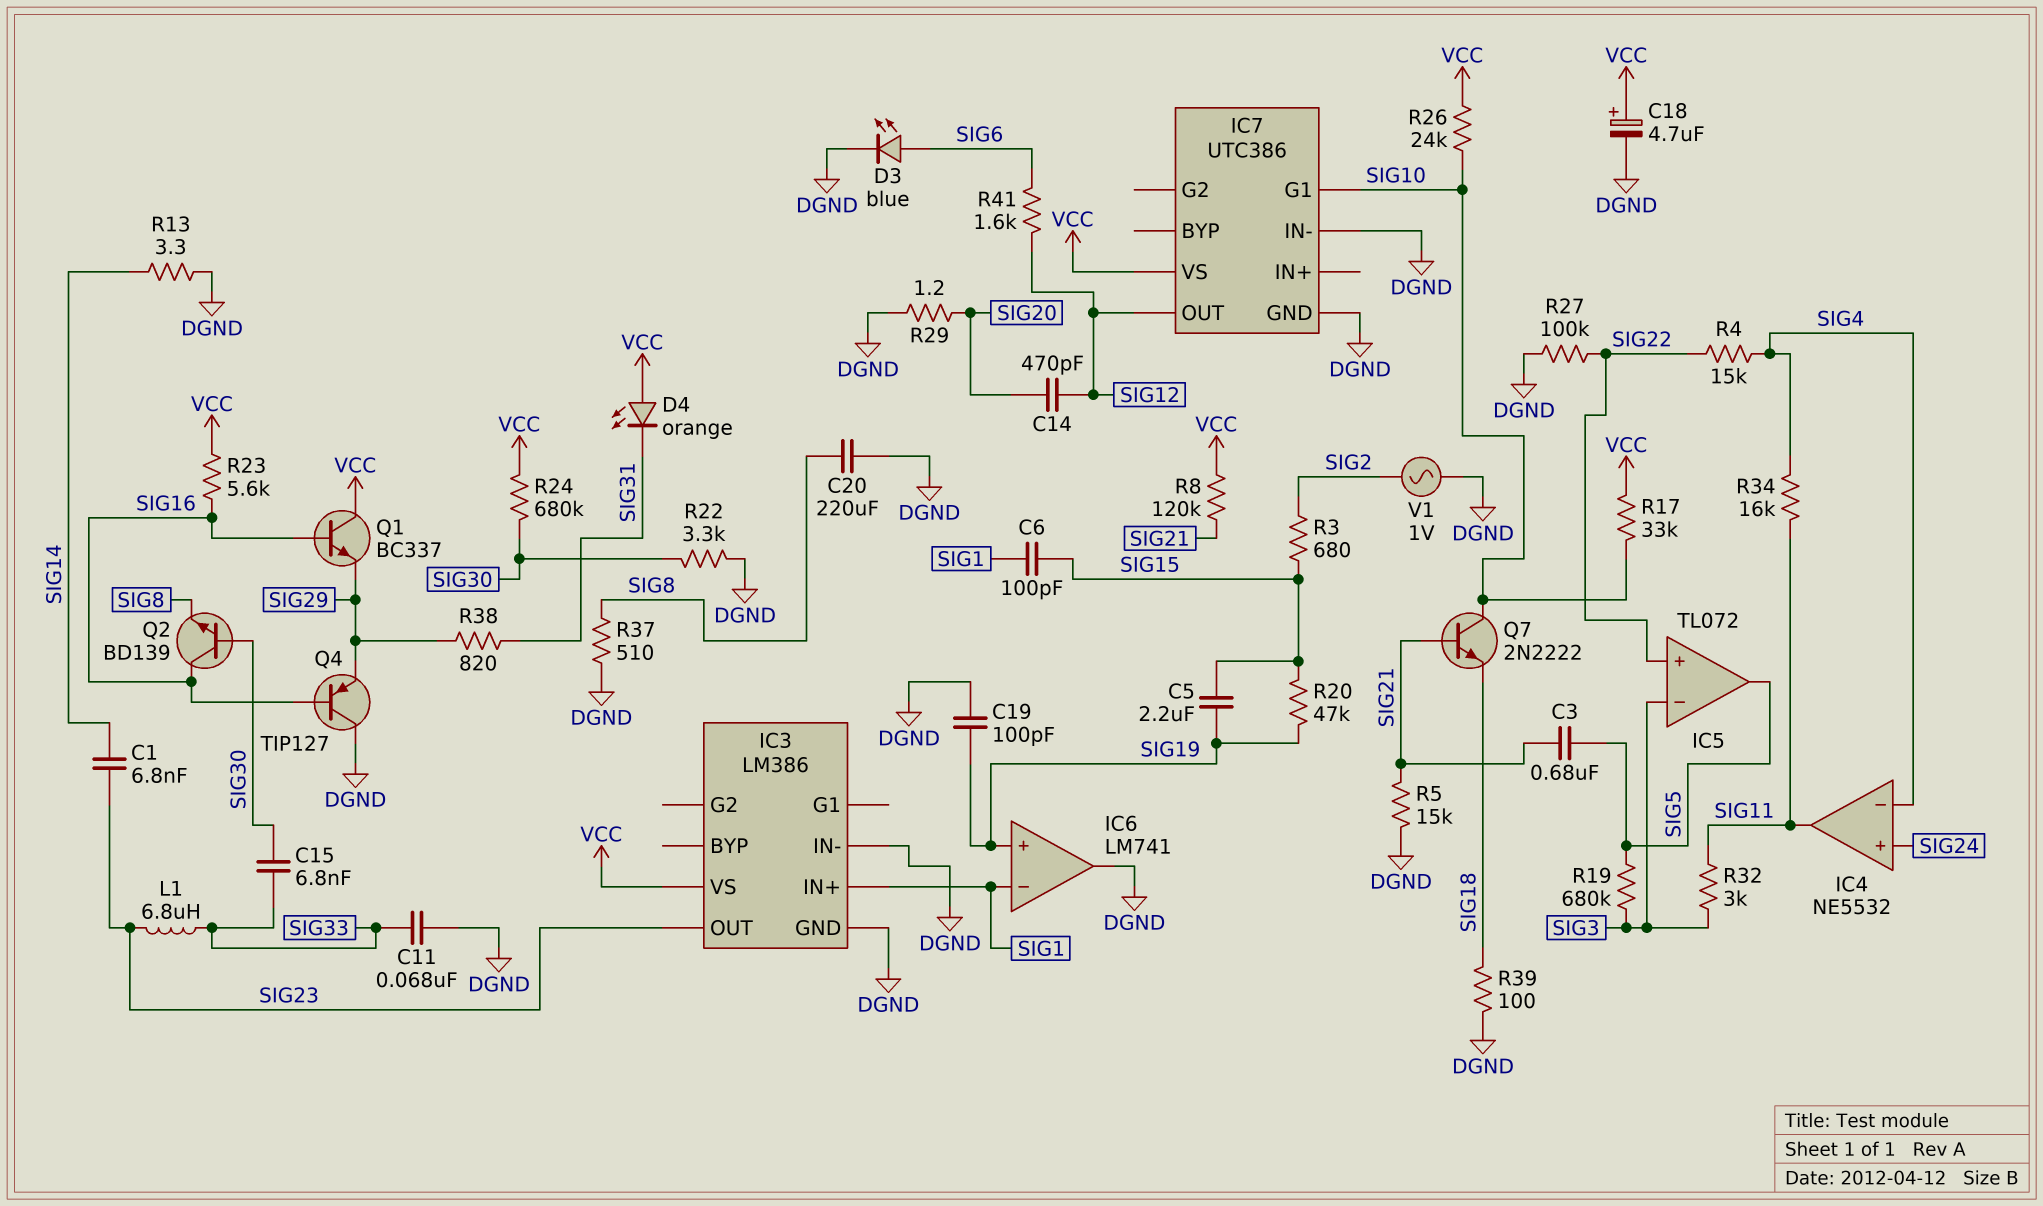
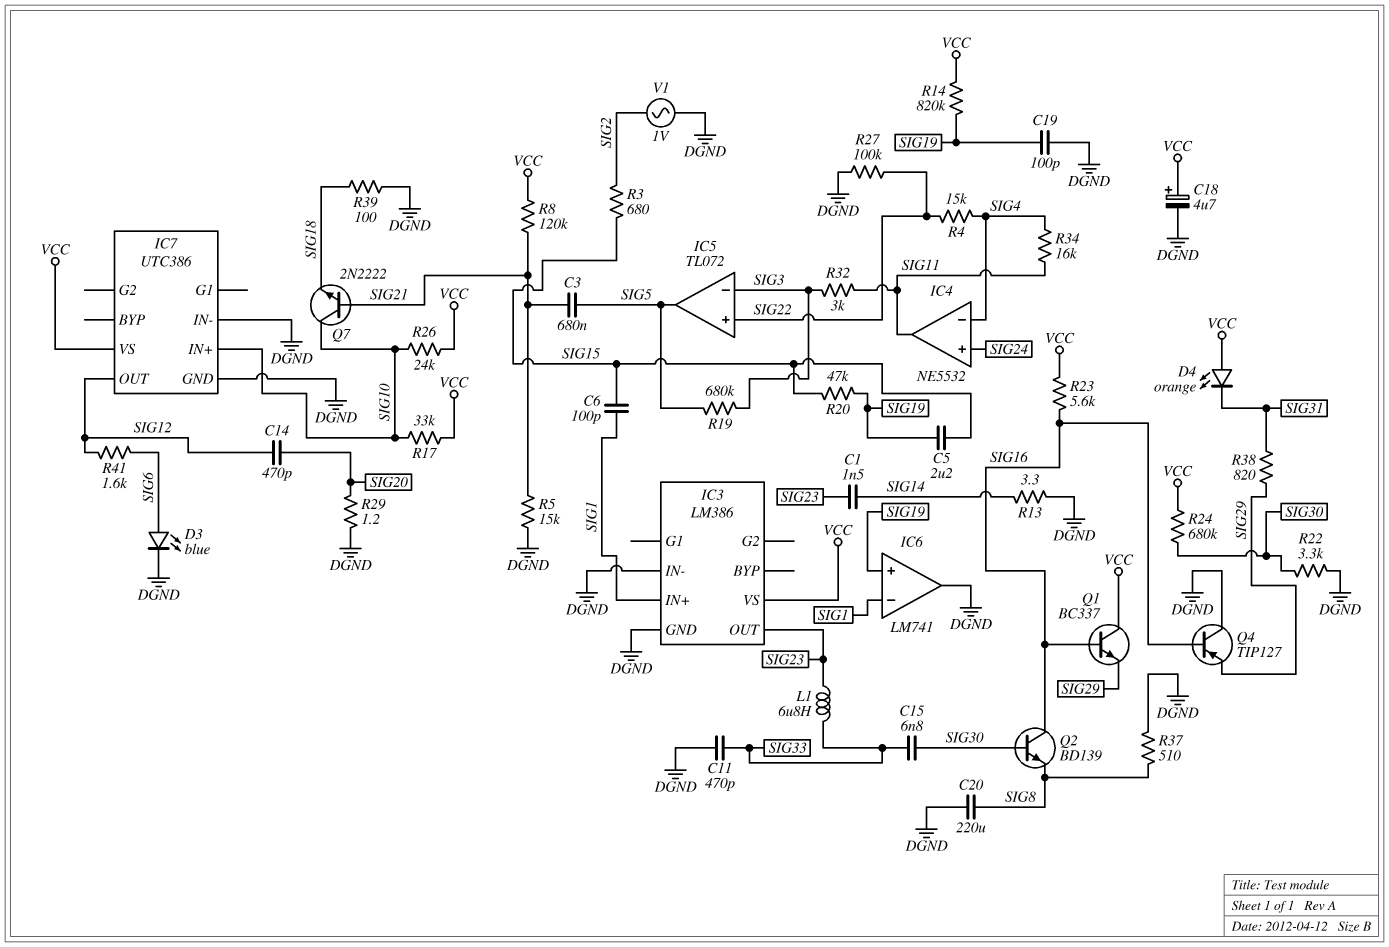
C1: 6.8nF (SIG14, SIG23) -> 1.5nF (SIG14, SIG23)
C11: 68nF (DGND, SIG33) -> 470pF (DGND, SIG33)
IC7 pin G1: SIG10 -> none
IC7 pin IN+: none -> SIG10
R14: none -> 820k (SIG19, VCC)

